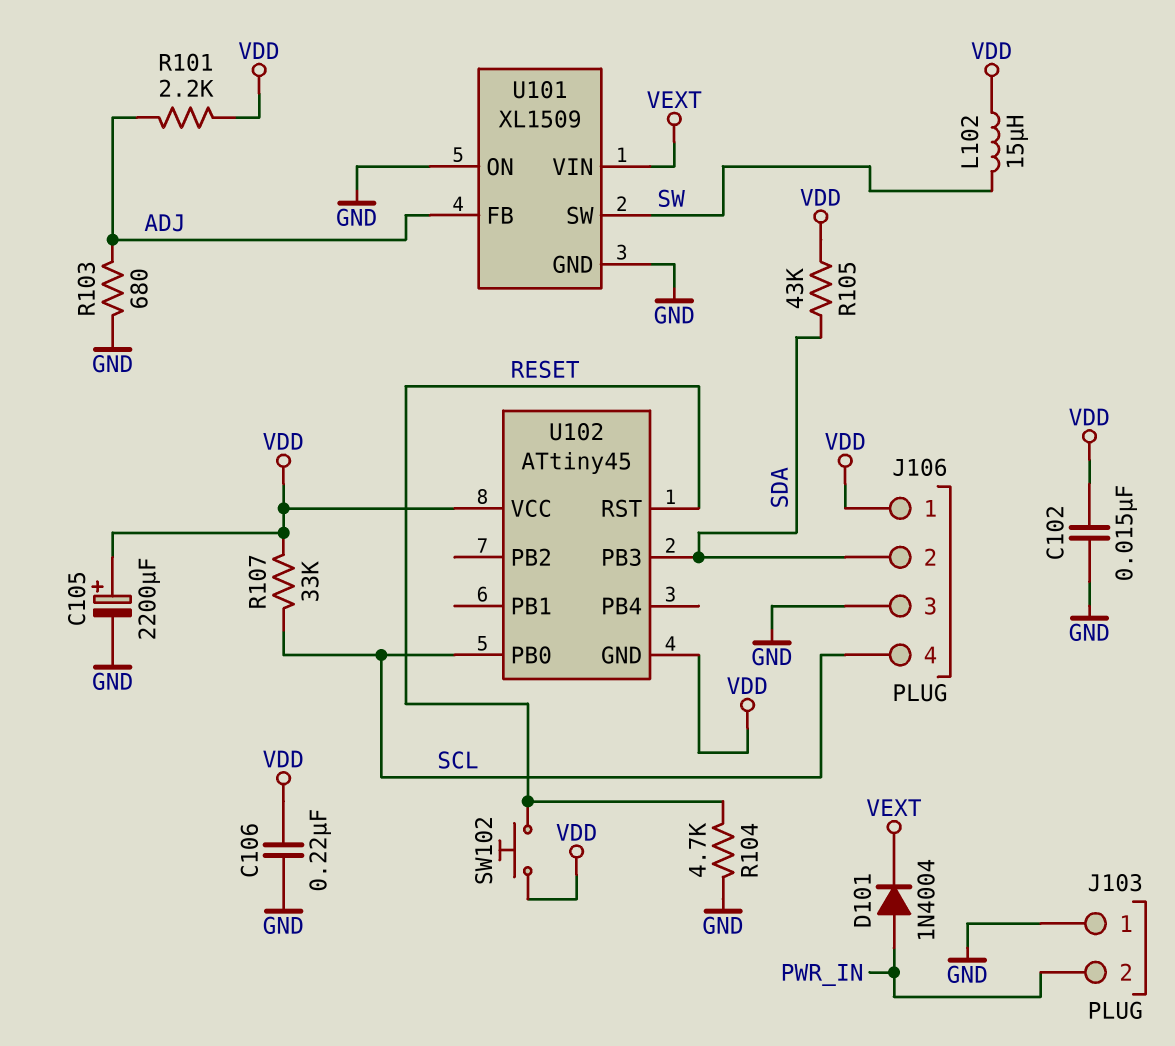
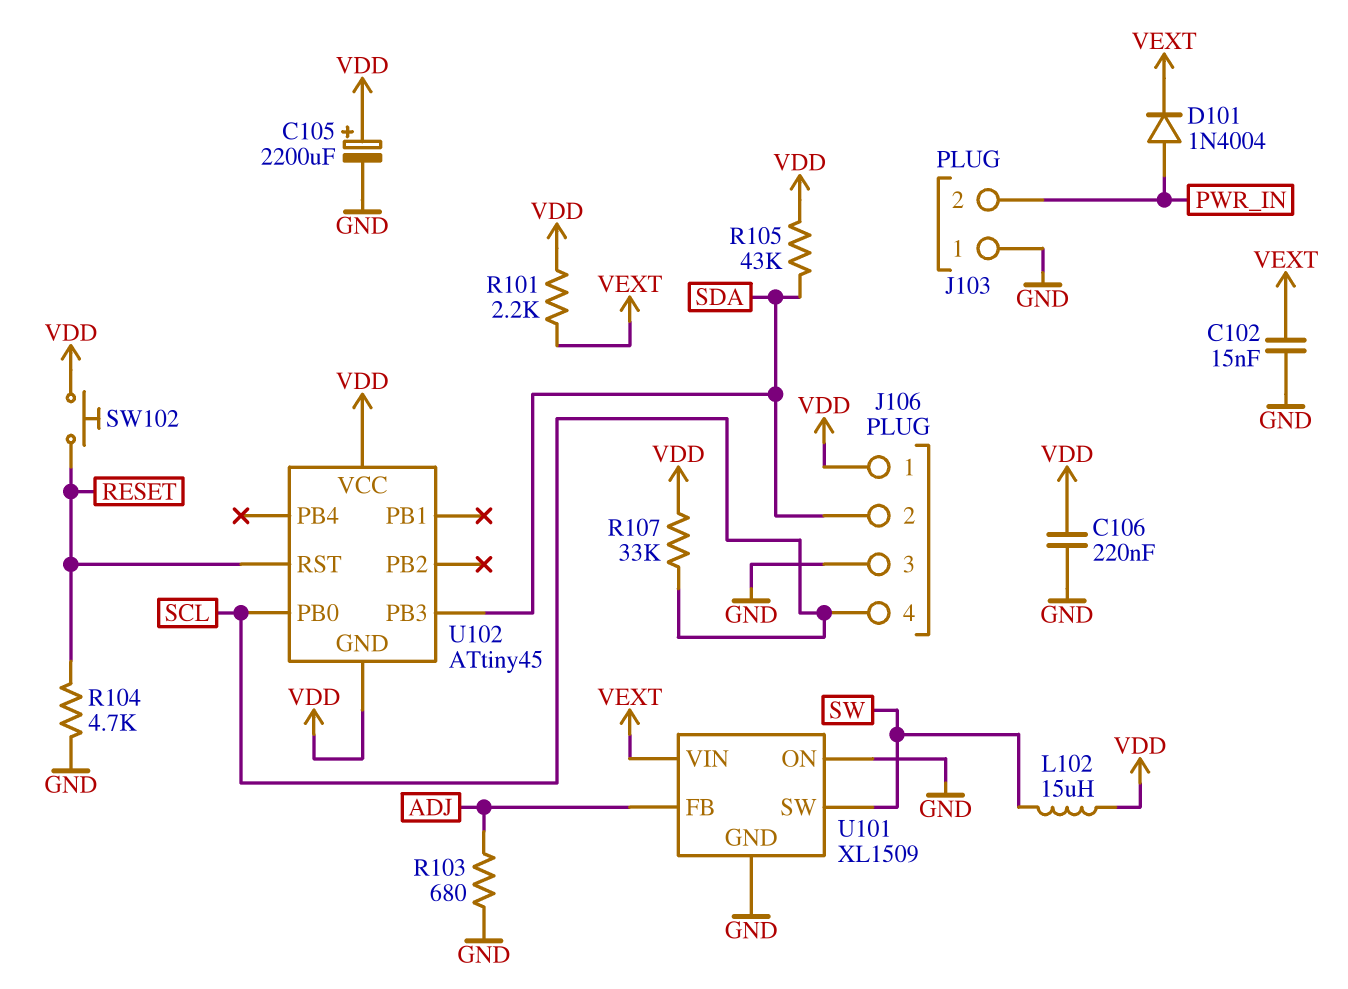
C102: 15nF (GND, VDD) -> 15nF (GND, VEXT)
R101: 2.2k (ADJ, VDD) -> 2.2k (VDD, VEXT)

